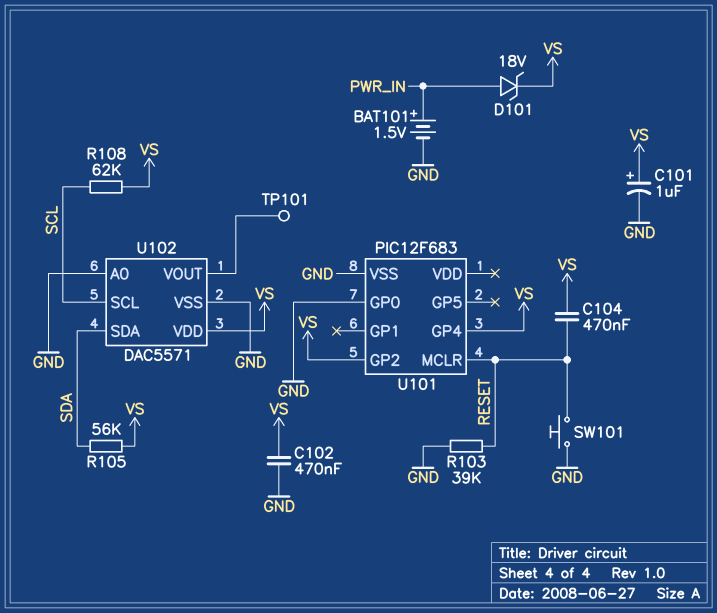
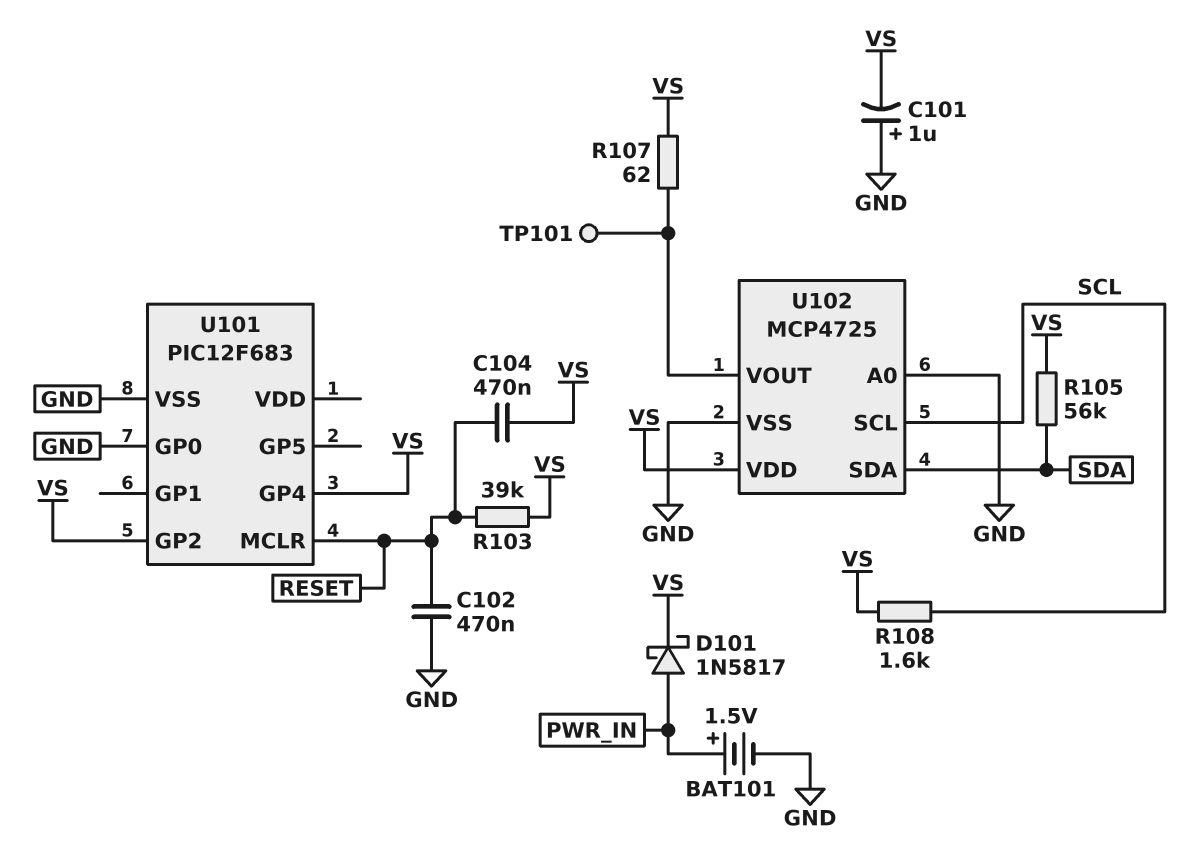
C101: 1uF (plus VS, minus GND) -> 1uF (plus GND, minus VS)
C102: 470nF (GND, VS) -> 470nF (GND, RESET)
D101: zener 18V (A PWR_IN, K VS) -> schottky 1N5817 (A PWR_IN, K VS)
R103: 39k (GND, RESET) -> 39k (RESET, VS)
R107: none -> 62 (U102/VOUT, VS)
R108: 62k (SCL, VS) -> 1.6k (SCL, VS)
SW101: button (GND, RESET) -> none
U102: DAC5571 -> MCP4725

